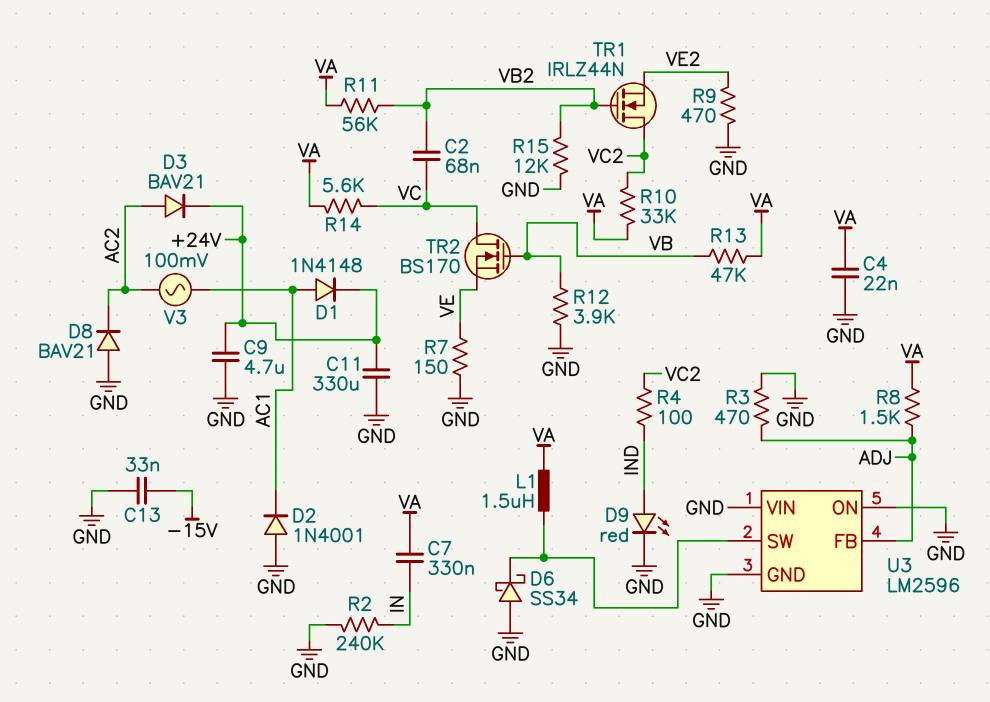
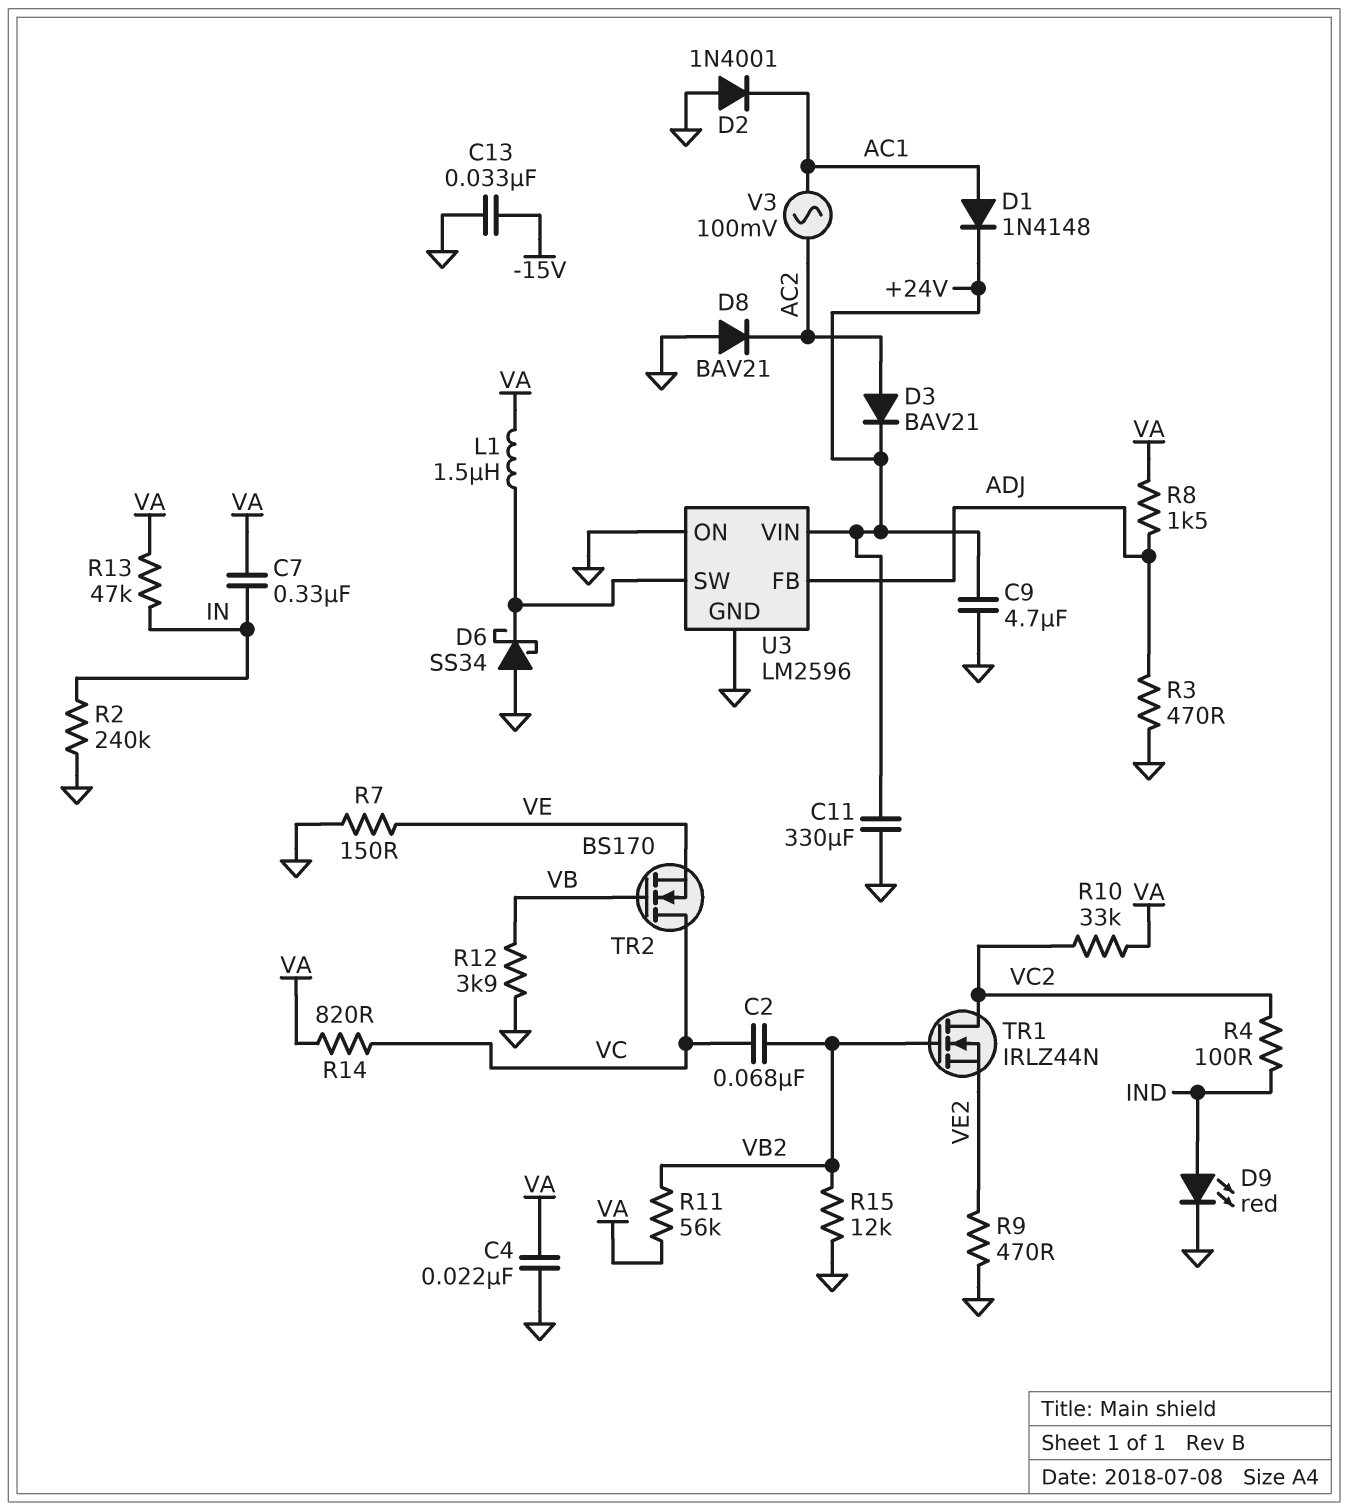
R13: 47k (VA, VB) -> 47k (IN, VA)
R14: 5.6k (VA, VC) -> 820 (VA, VC)
U3 pin VIN: GND -> +24V

